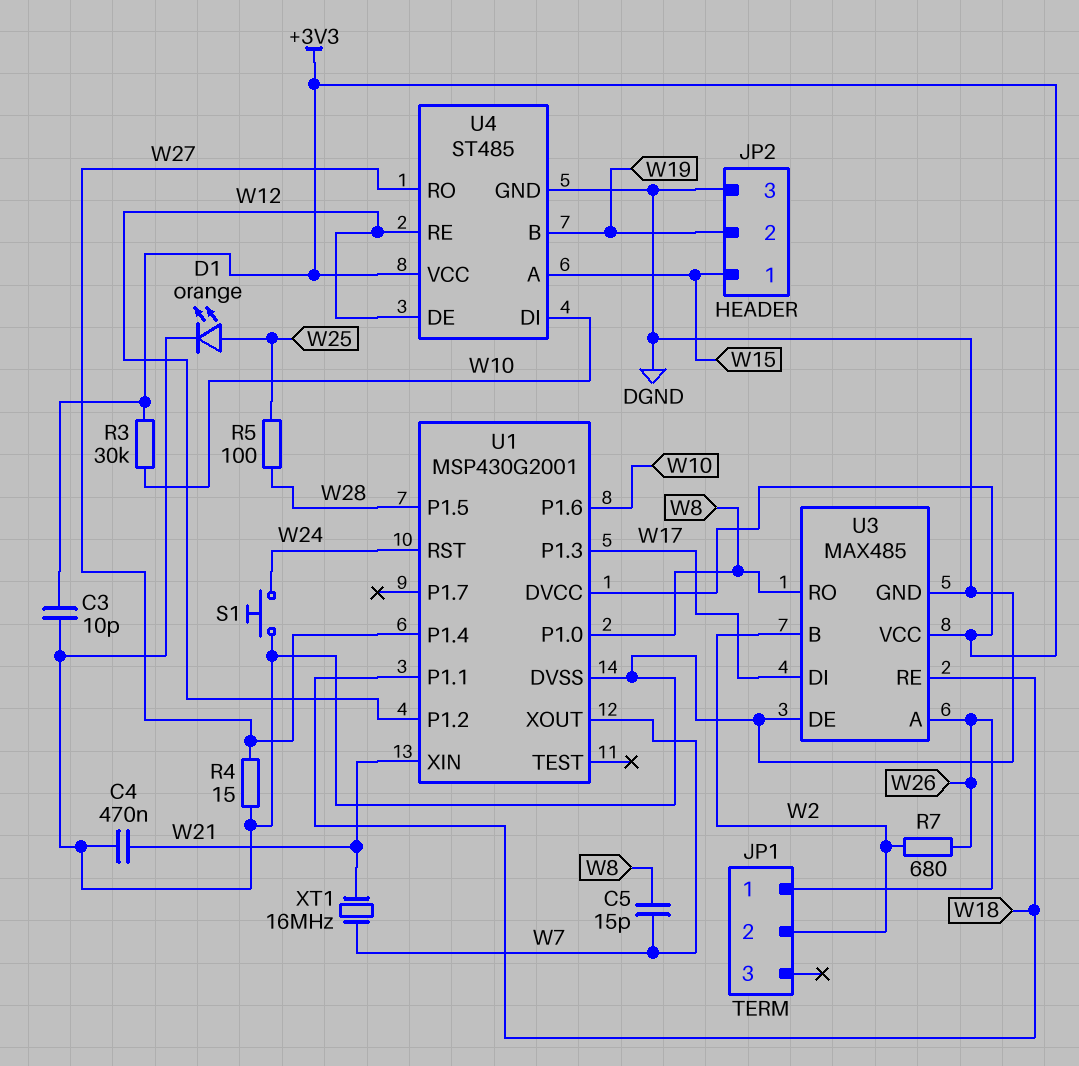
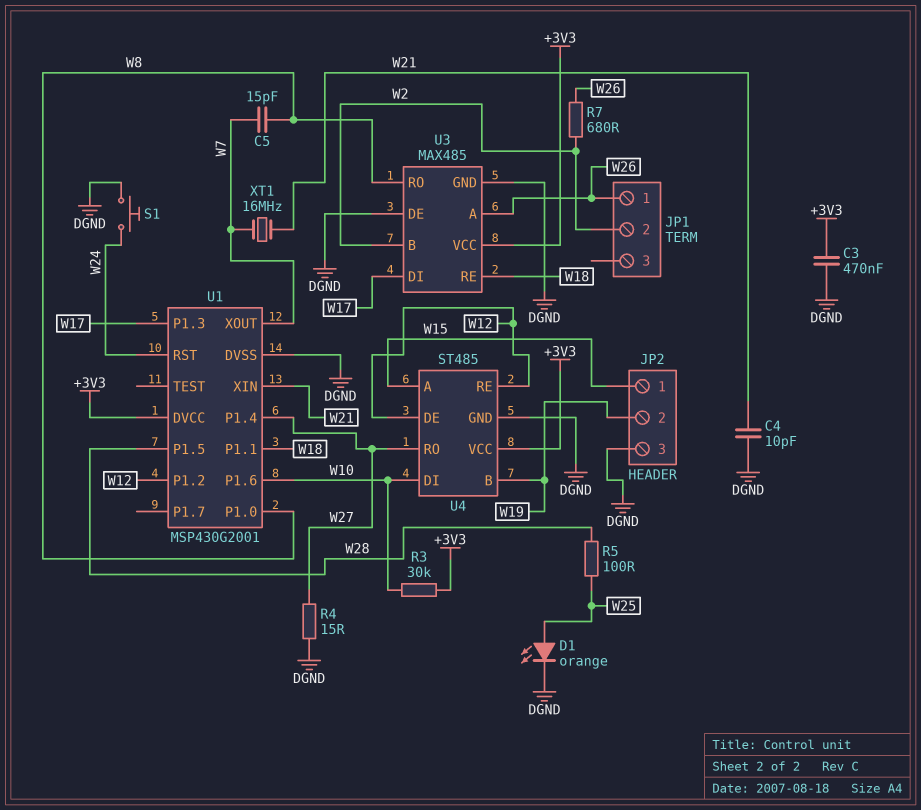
C3: 10pF (+3V3, DGND) -> 470nF (+3V3, DGND)
C4: 470nF (DGND, W21) -> 10pF (DGND, W21)

